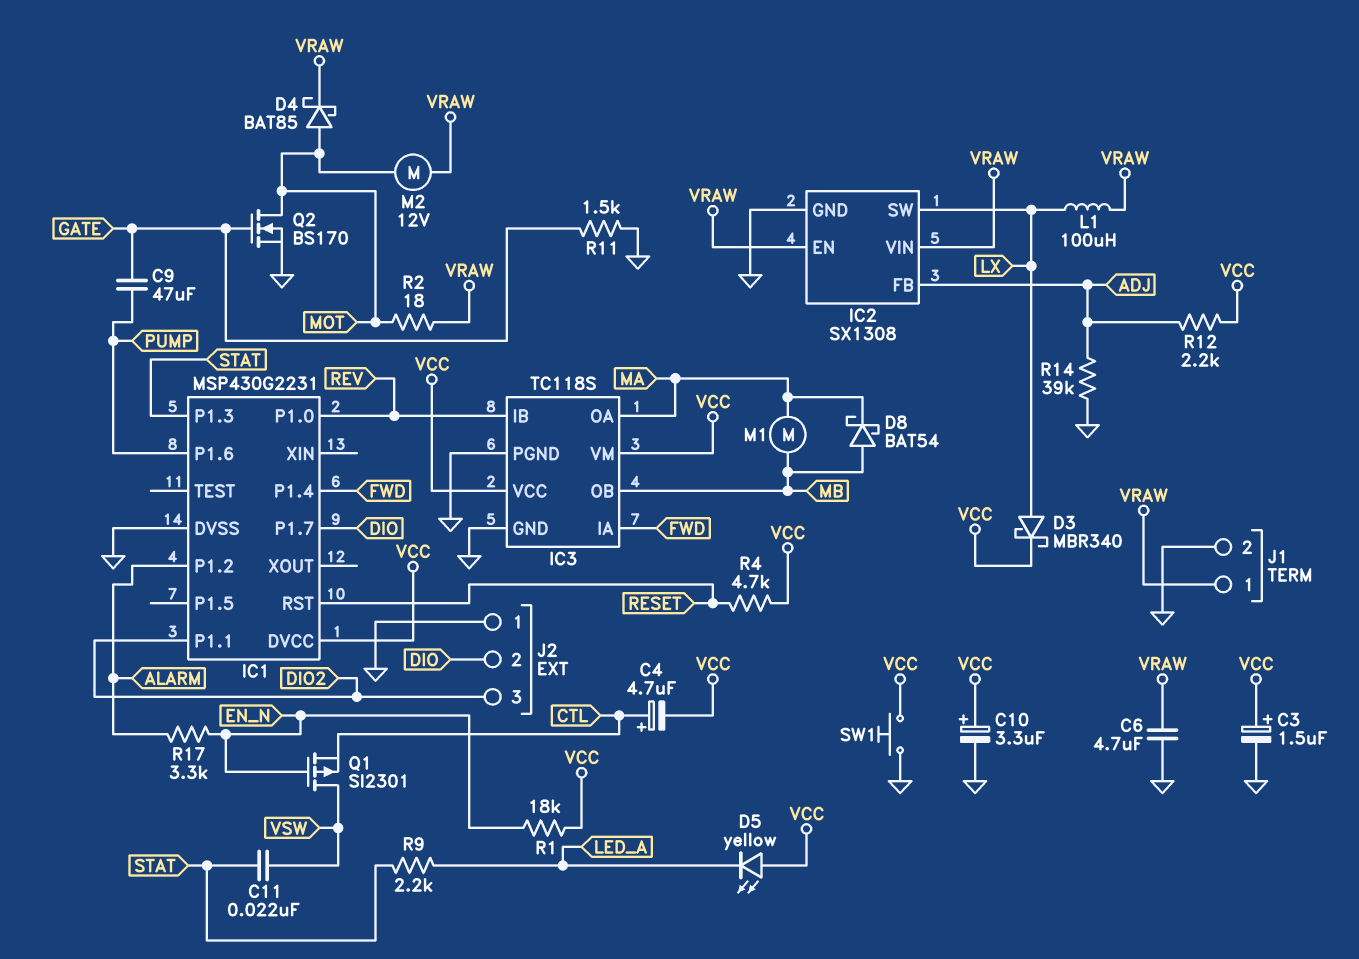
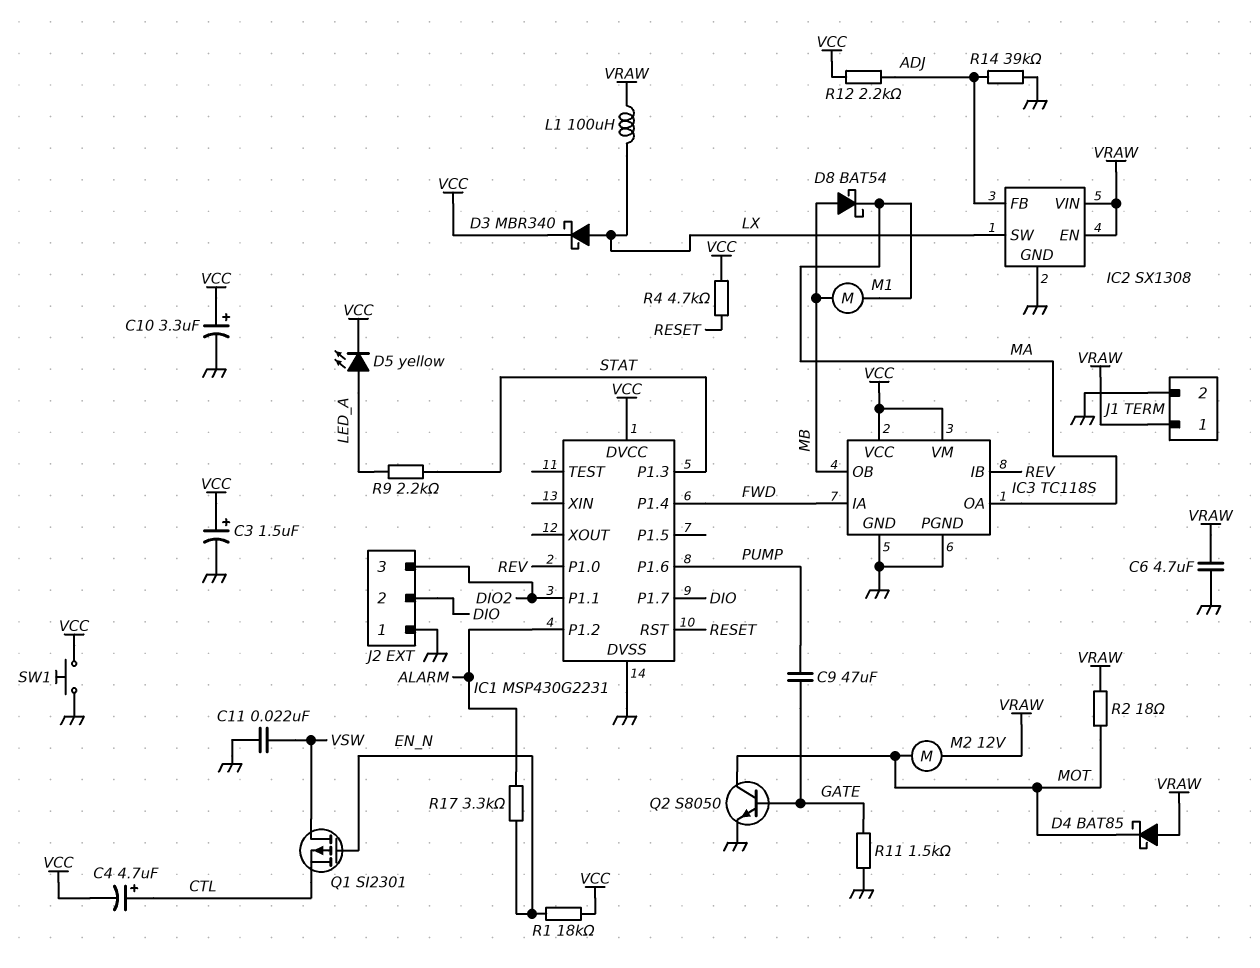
C11: 22nF (STAT, VSW) -> 22nF (GND, VSW)
D4: schottky BAT85 (A MOT, K VRAW) -> schottky BAT85 (A VRAW, K MOT)
D5: LED yellow (A VCC, K LED_A) -> LED yellow (A LED_A, K VCC)
Q2: NMOS BS170 (G GATE, D MOT, S GND) -> NPN S8050 (B GATE, C MOT, E GND)

